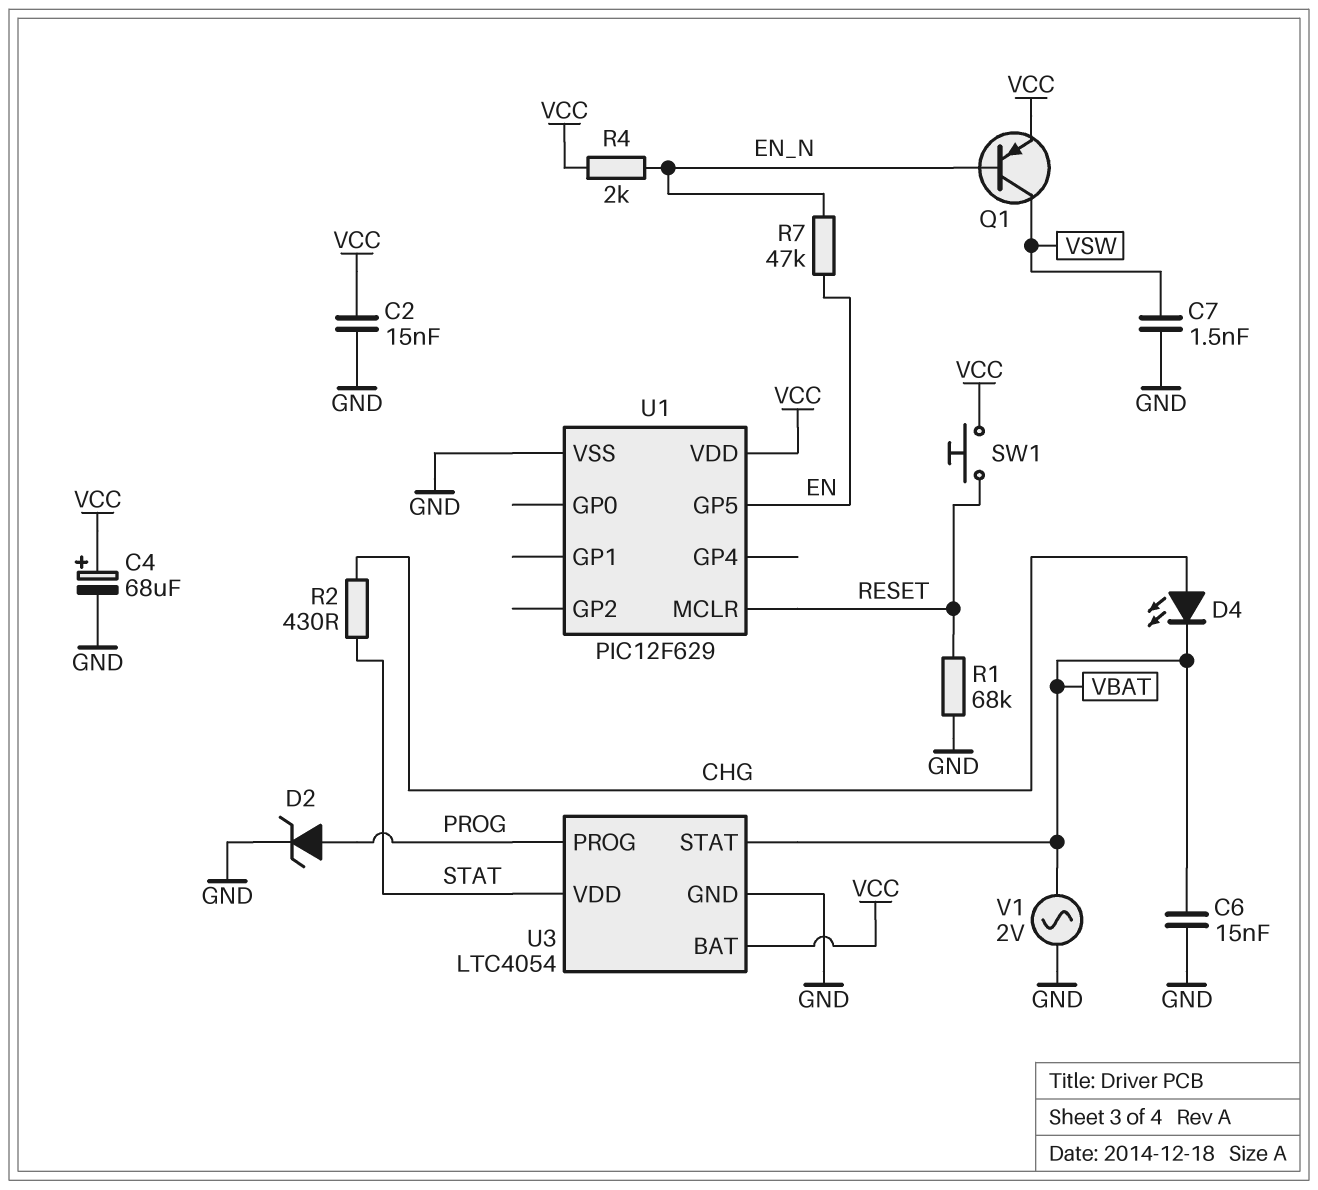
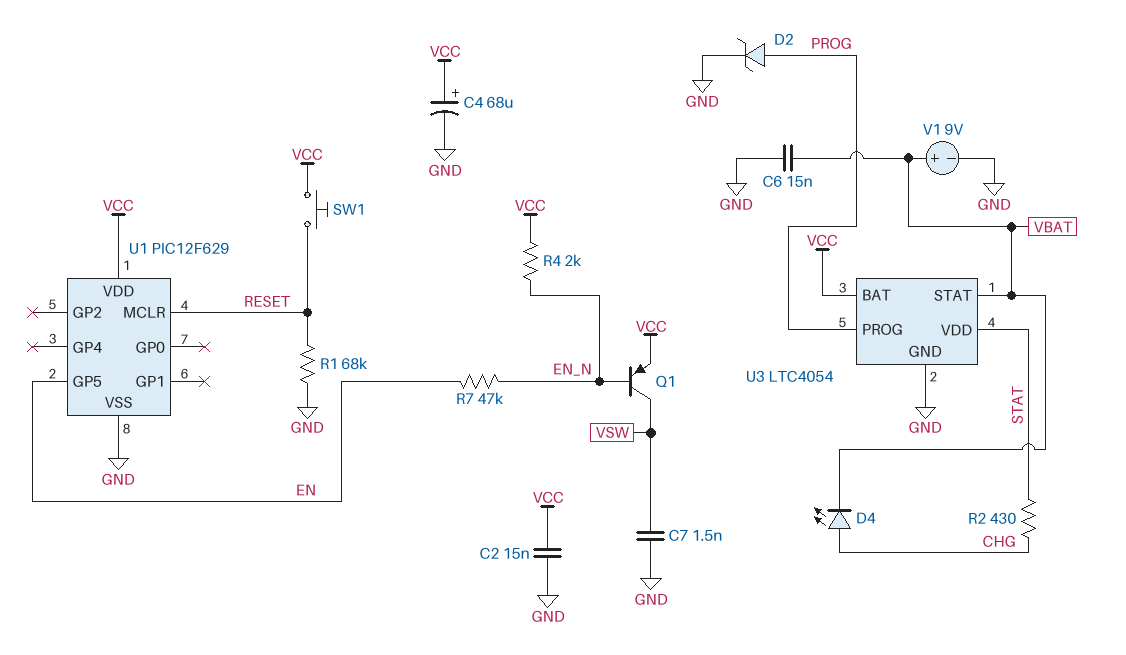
V1: AC 2V (GND, VBAT) -> 9V (plus VBAT, minus GND)

